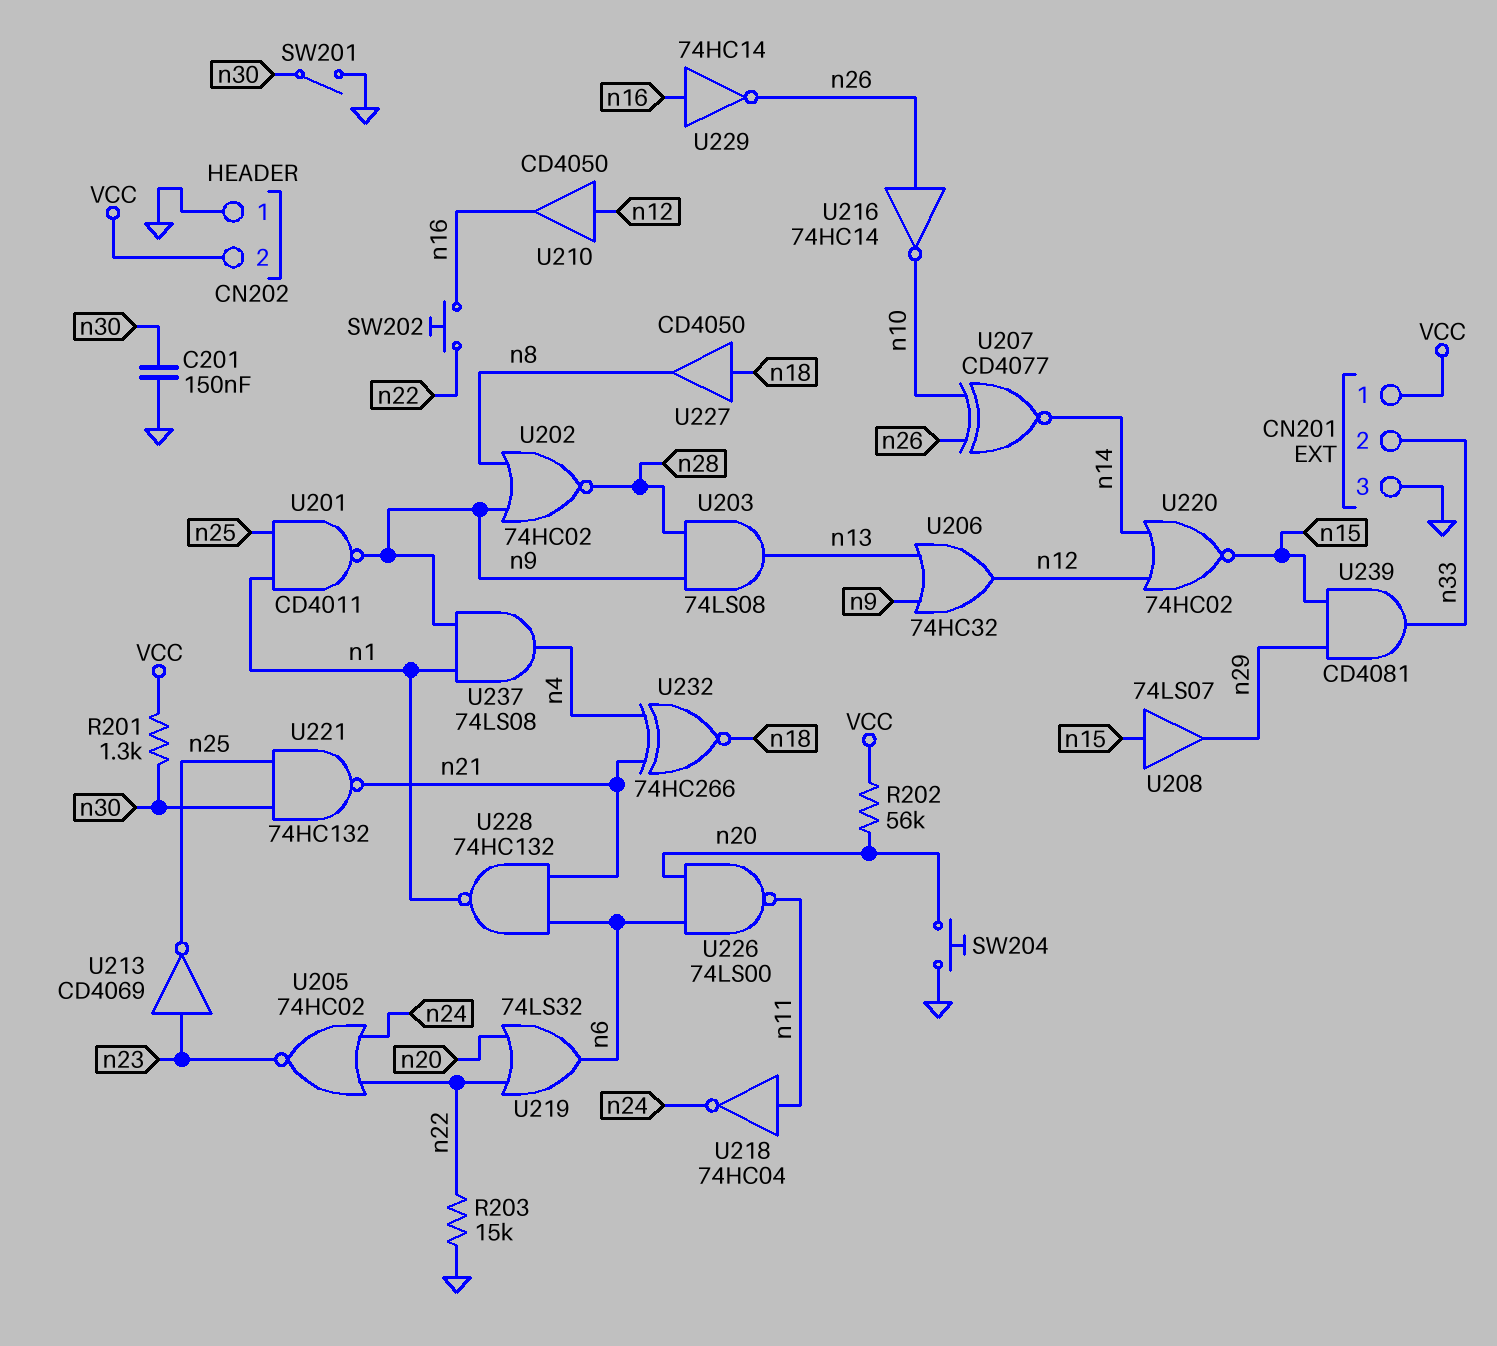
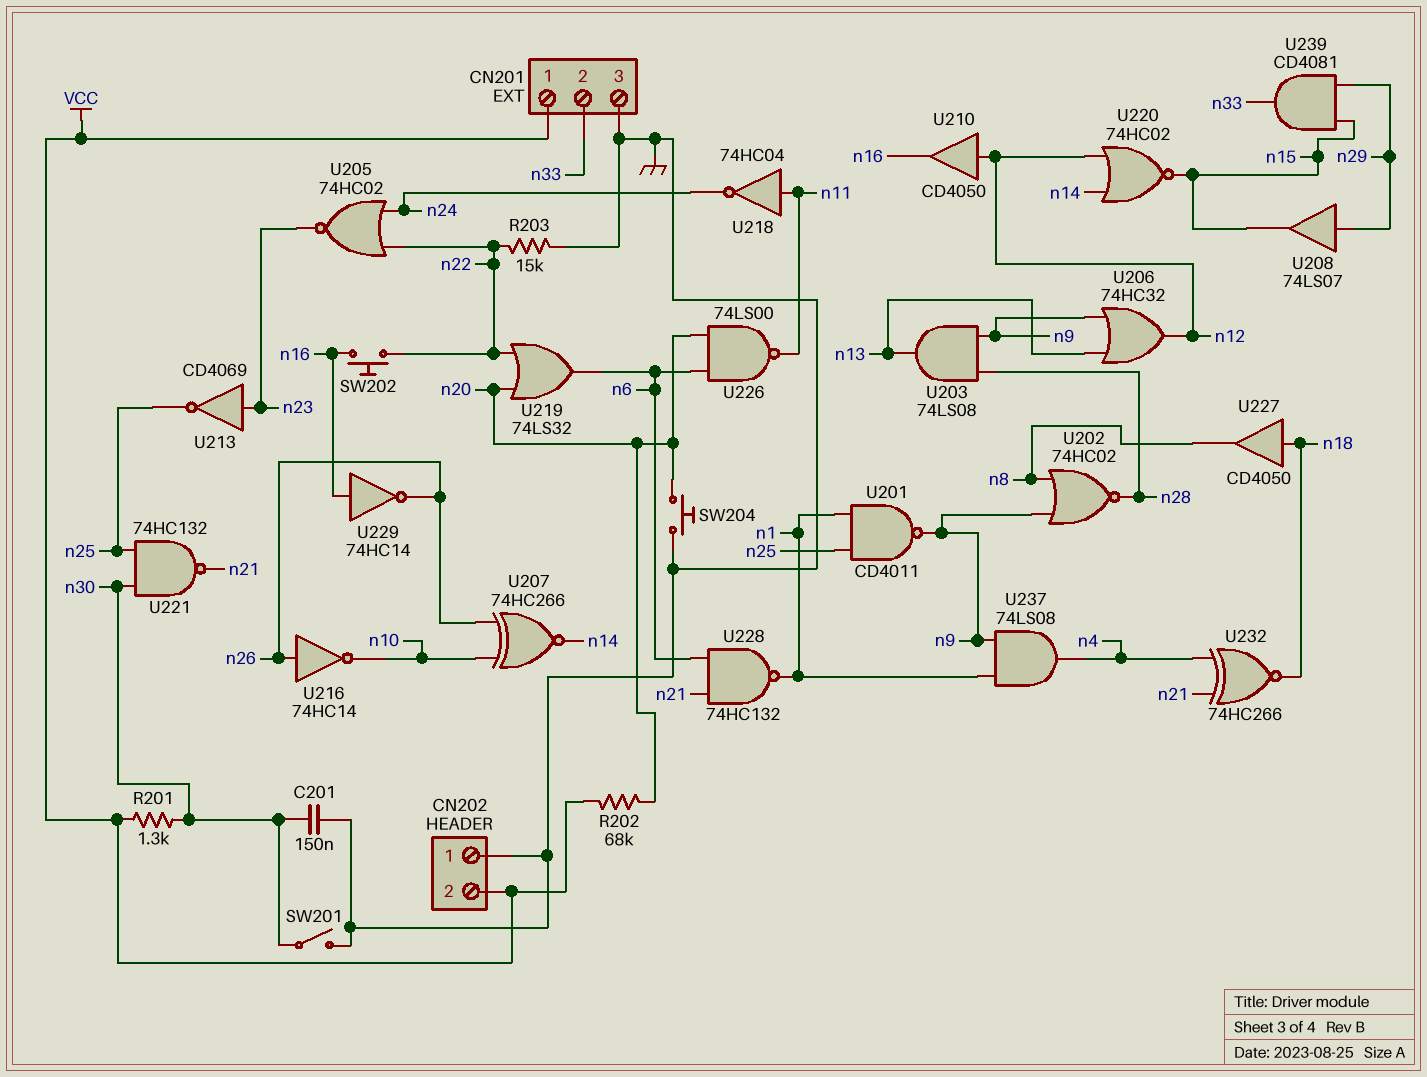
R202: 56k (VCC, n20) -> 68k (VCC, n20)
U207: XNOR CD4077 (in n10, in n26, out n14) -> XNOR 74HC266 (in n10, in n26, out n14)
U208: buffer 74LS07 (in n15, out n29) -> buffer 74LS07 (in n29, out n15)

